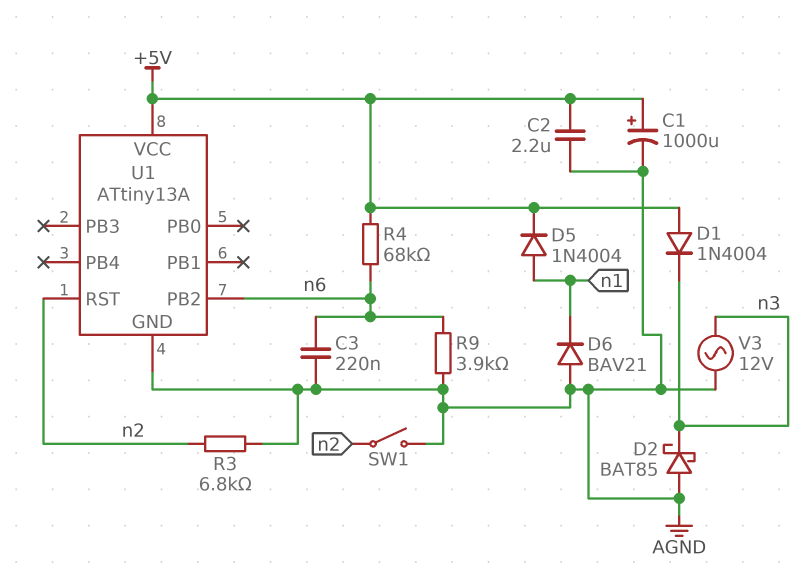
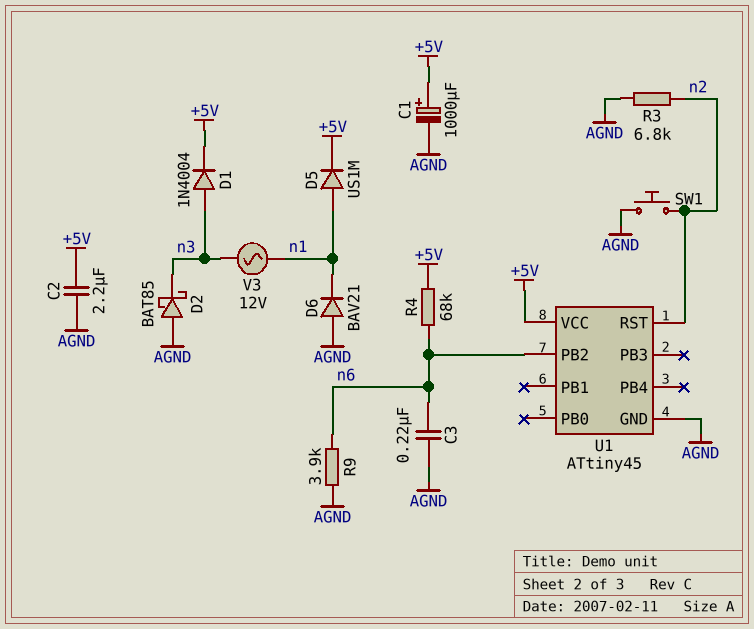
D1: diode 1N4004 (A +5V, K n3) -> diode 1N4004 (A n3, K +5V)
D5: diode 1N4004 (A n1, K +5V) -> diode US1M (A n1, K +5V)
SW1: switch (AGND, n2) -> button (AGND, n2)
U1: ATtiny13A -> ATtiny45
V3: AC 12V (AGND, n3) -> AC 12V (n1, n3)

